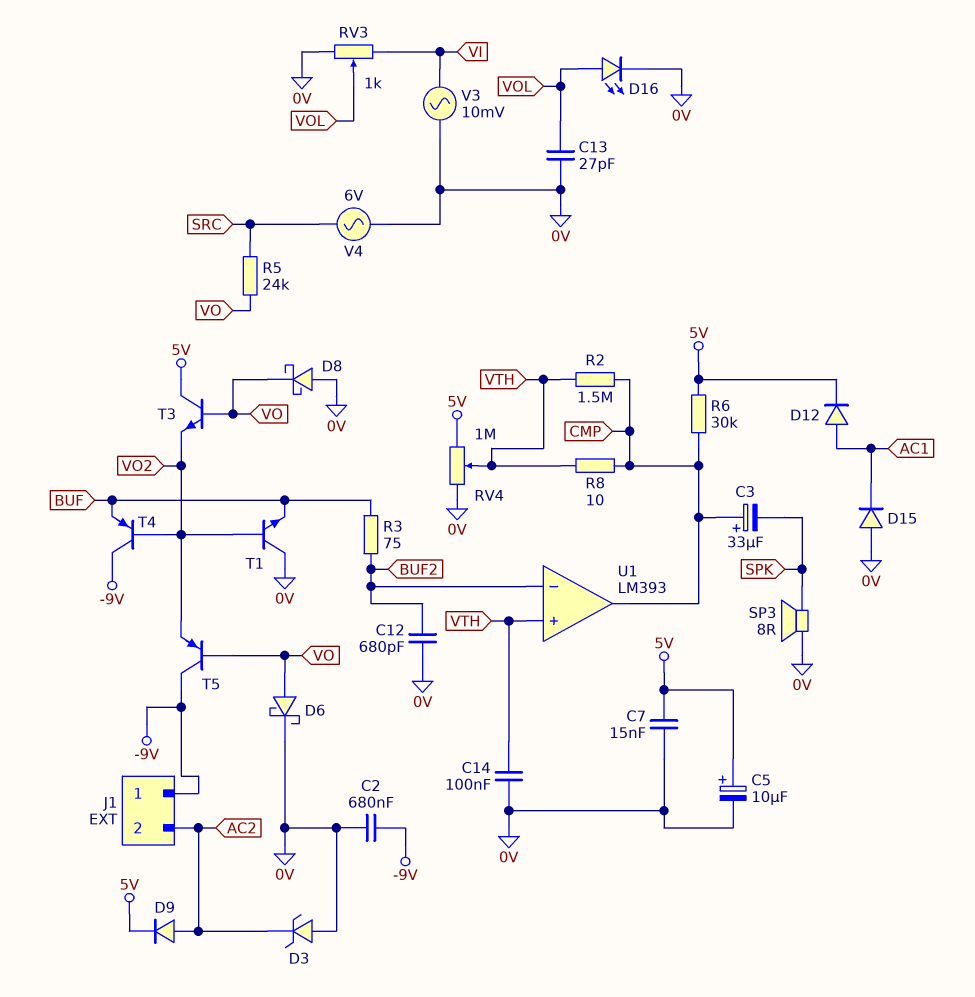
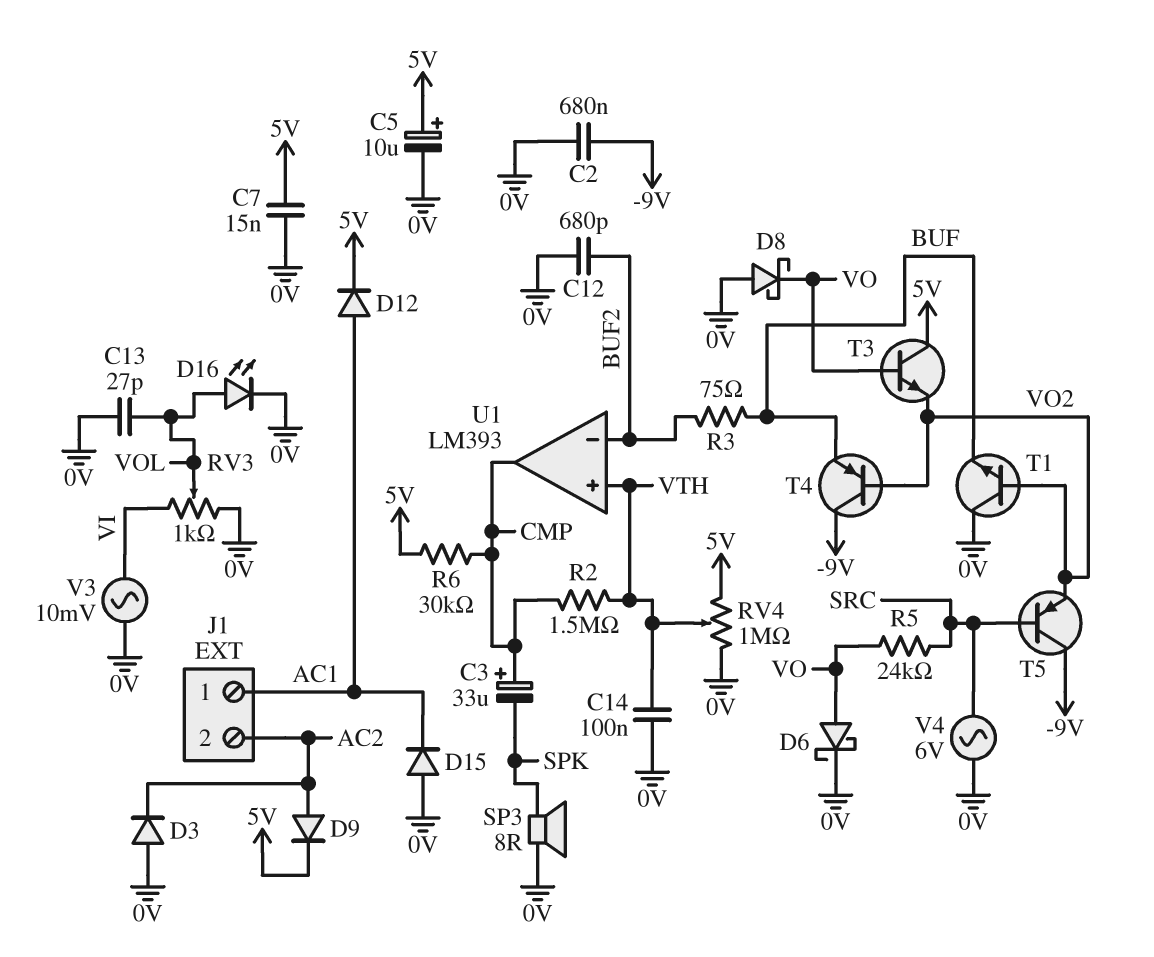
D3: zener (A 0V, K AC2) -> diode (A 0V, K AC2)
J1 pin 1: -9V -> AC1
R8: 10 (CMP, VTH) -> none
T5: PNP (B VO, C -9V, E VO2) -> PNP (B SRC, C -9V, E VO2)

